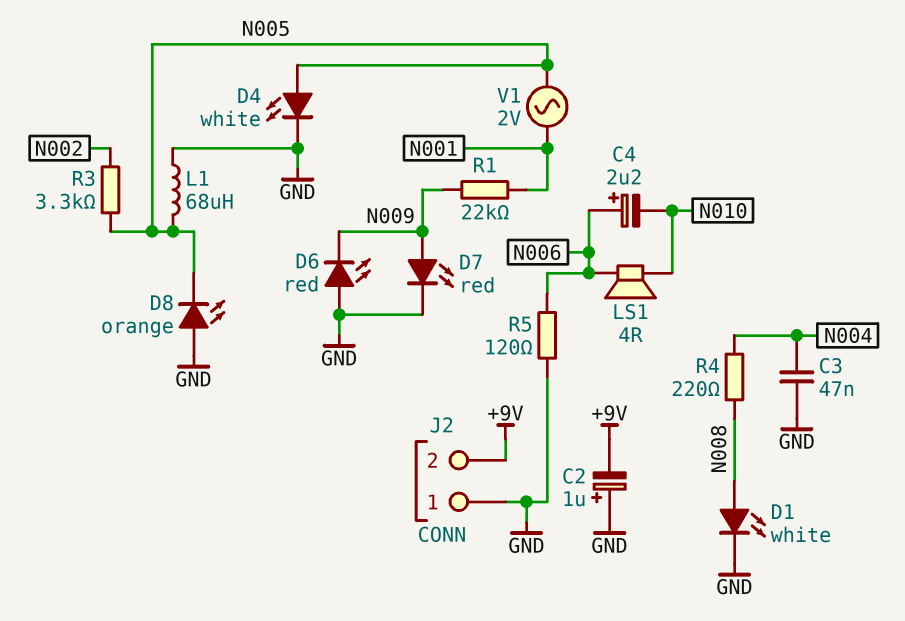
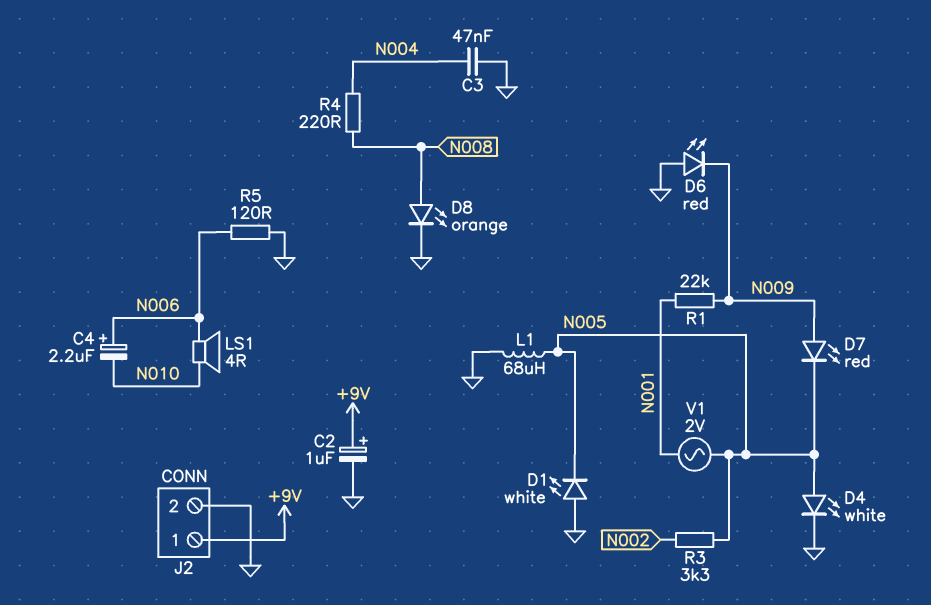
C2: 1uF (plus GND, minus +9V) -> 1uF (plus +9V, minus GND)
D1: LED white (A N008, K GND) -> LED white (A GND, K N005)
D7: LED red (A N009, K GND) -> LED red (A N009, K N005)
D8: LED orange (A GND, K N005) -> LED orange (A N008, K GND)
J2 pin 1: GND -> +9V
J2 pin 2: +9V -> GND

